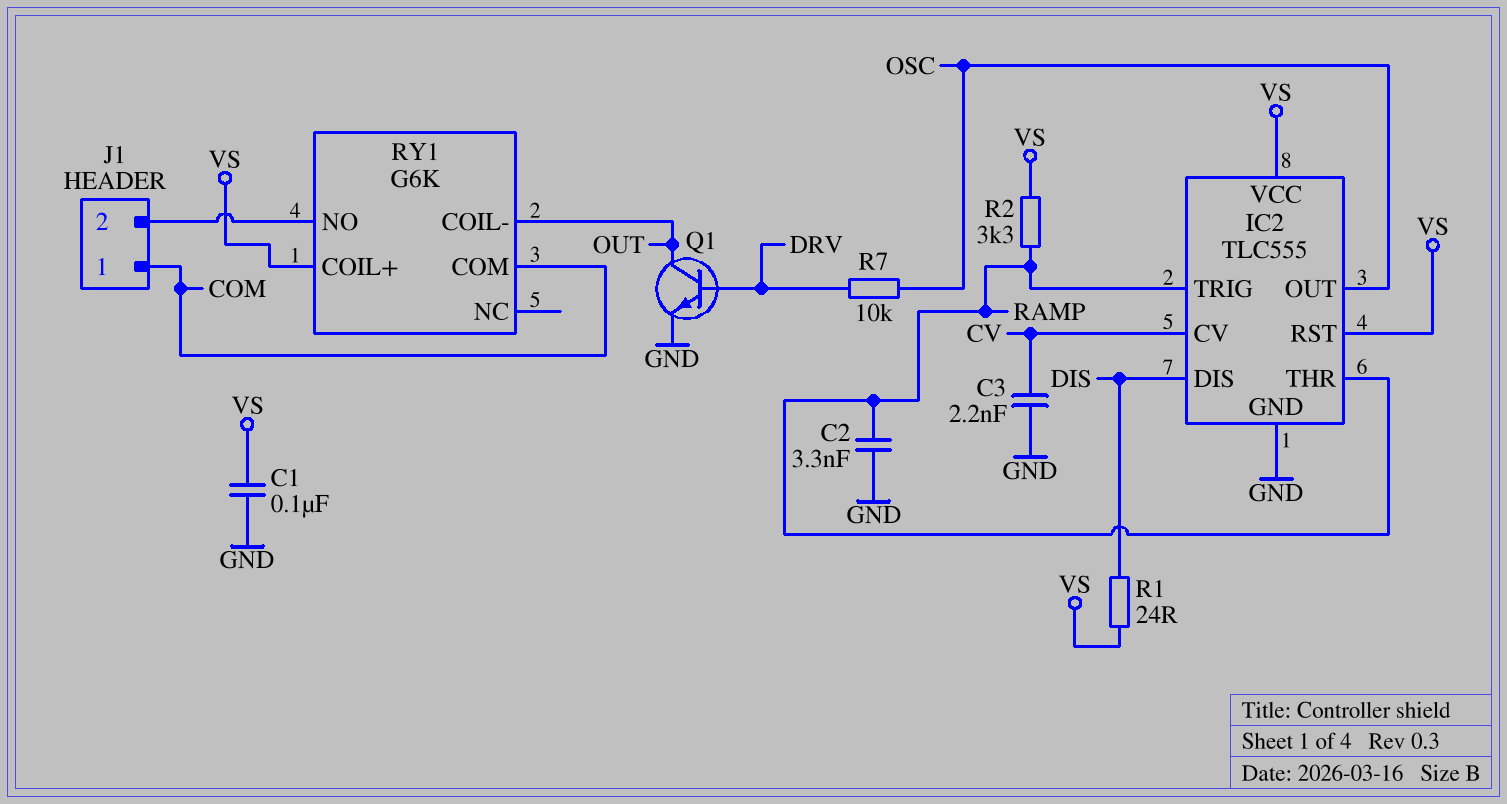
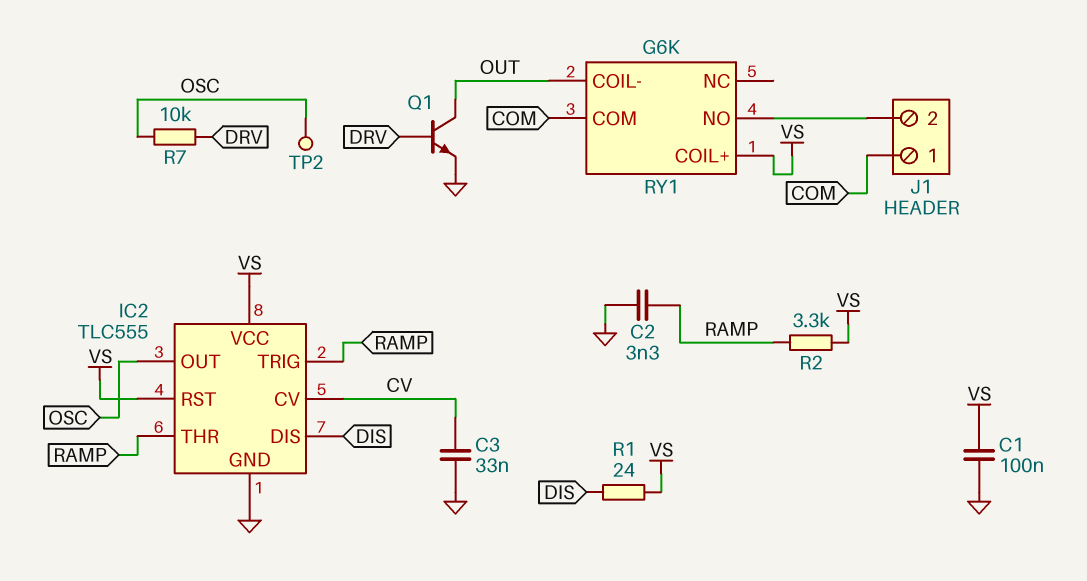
C3: 2.2nF (CV, GND) -> 33nF (CV, GND)
TP2: none -> test point (OSC)

